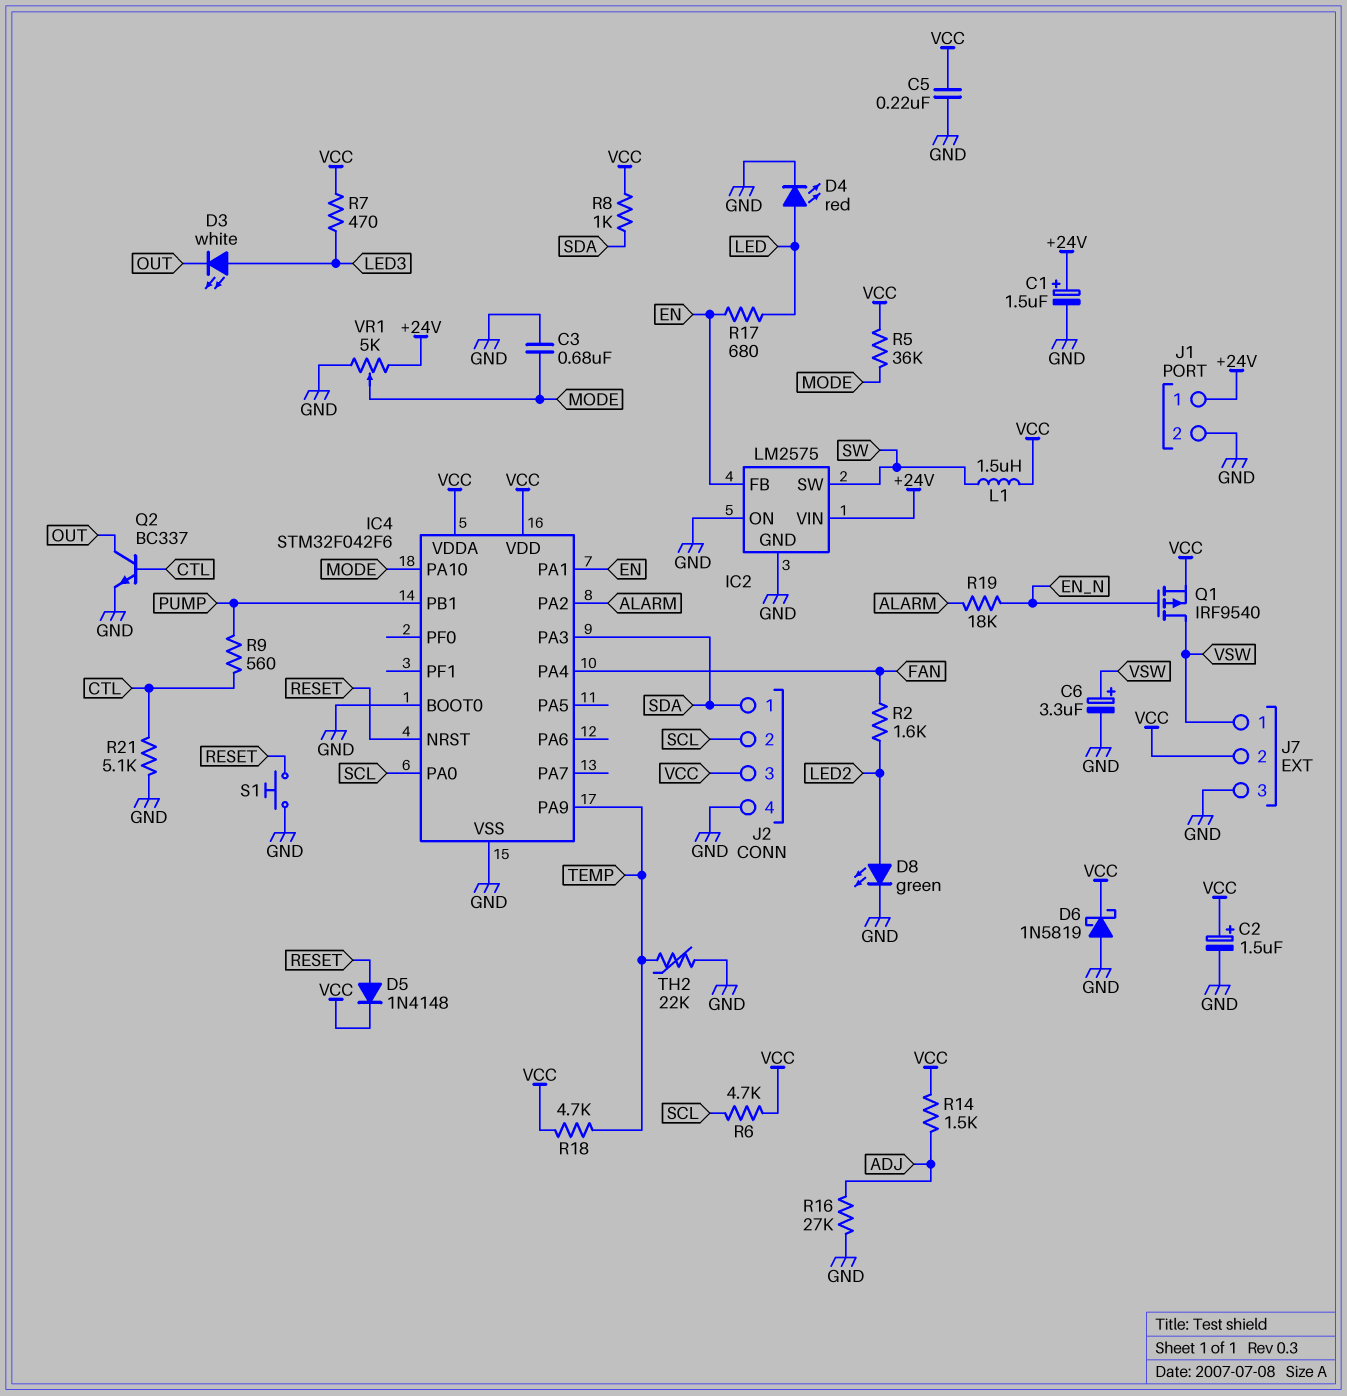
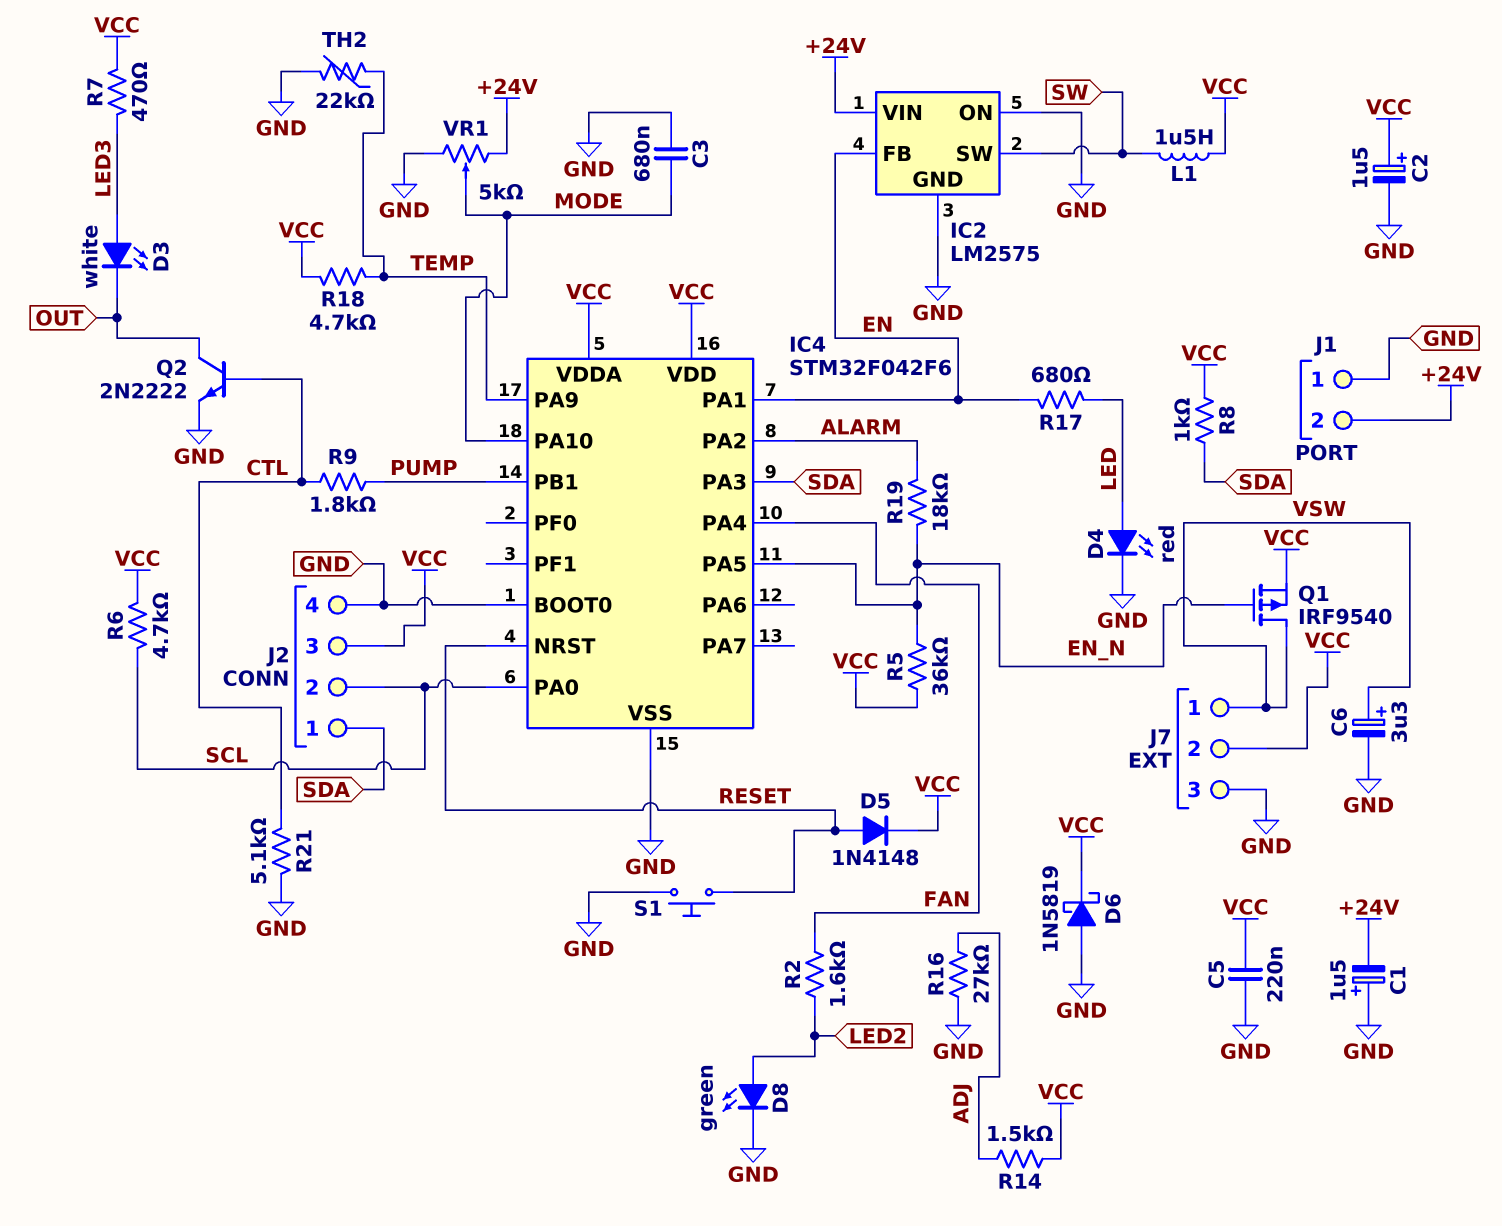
C1: 1.5uF (plus +24V, minus GND) -> 1.5uF (plus GND, minus +24V)
IC4 pin PA5: none -> EN_N
J1 pin 1: +24V -> GND
J1 pin 2: GND -> +24V
Q2: NPN BC337 (B CTL, C OUT, E GND) -> NPN 2N2222 (B CTL, C OUT, E GND)
R5: 36k (MODE, VCC) -> 36k (EN_N, VCC)
R9: 560 (CTL, PUMP) -> 1.8k (CTL, PUMP)

